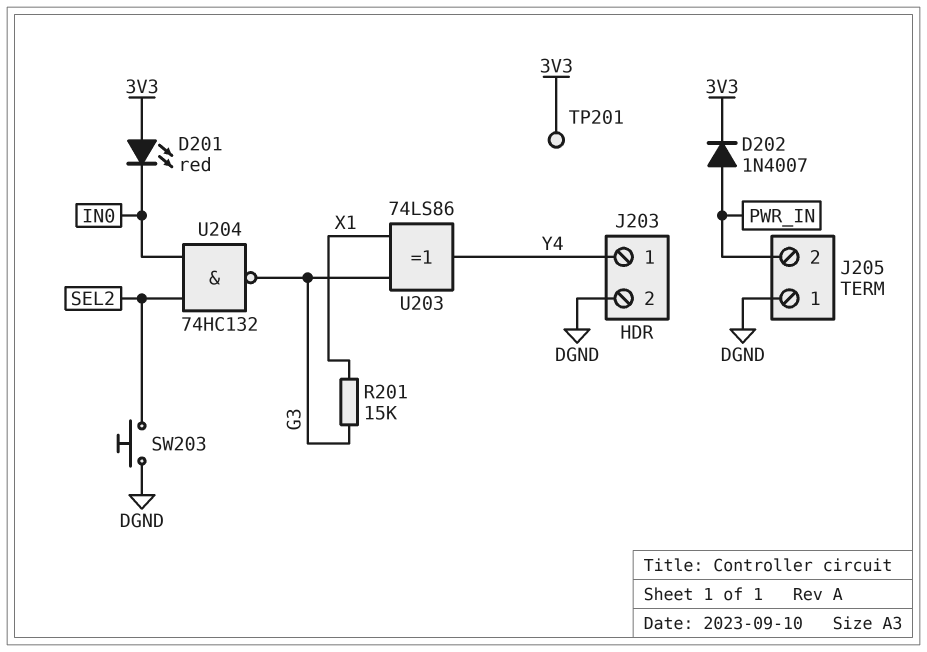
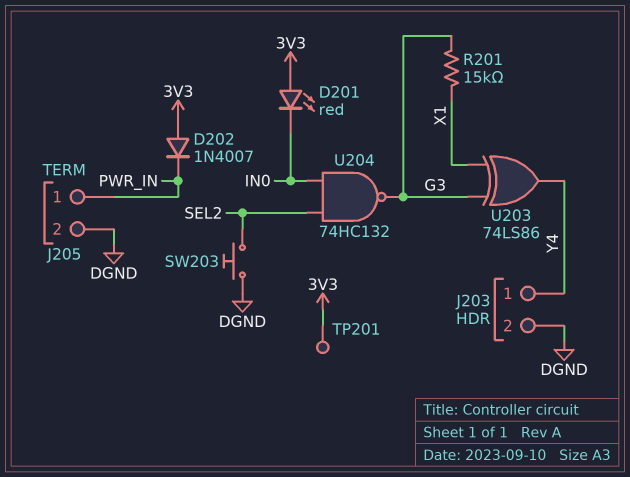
D202: diode 1N4007 (A PWR_IN, K 3V3) -> diode 1N4007 (A 3V3, K PWR_IN)
J205 pin 1: DGND -> PWR_IN
J205 pin 2: PWR_IN -> DGND

